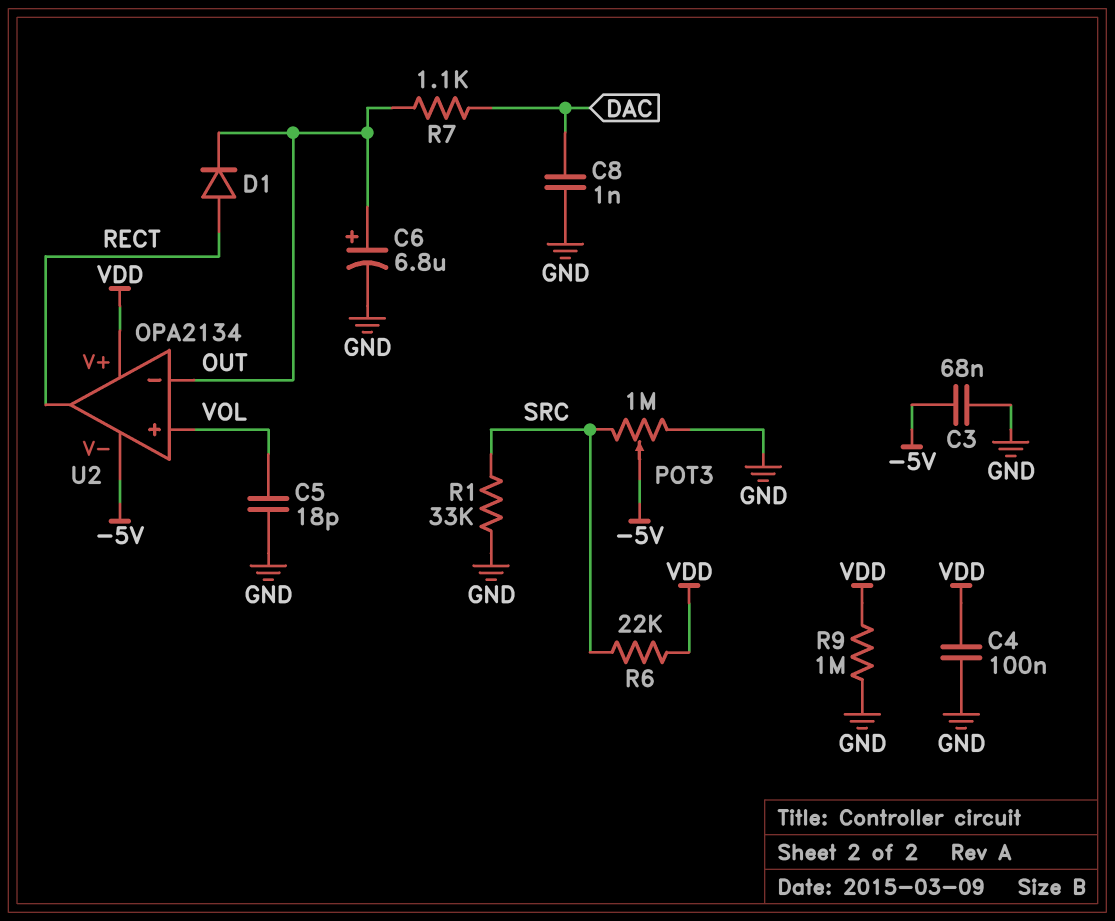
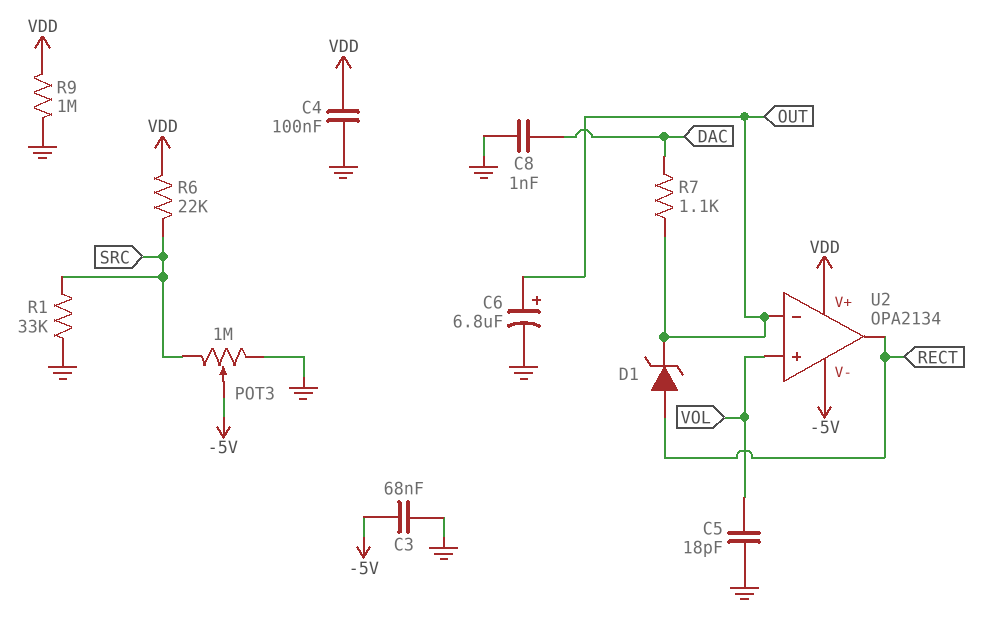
D1: diode (A RECT, K OUT) -> zener (A RECT, K OUT)

